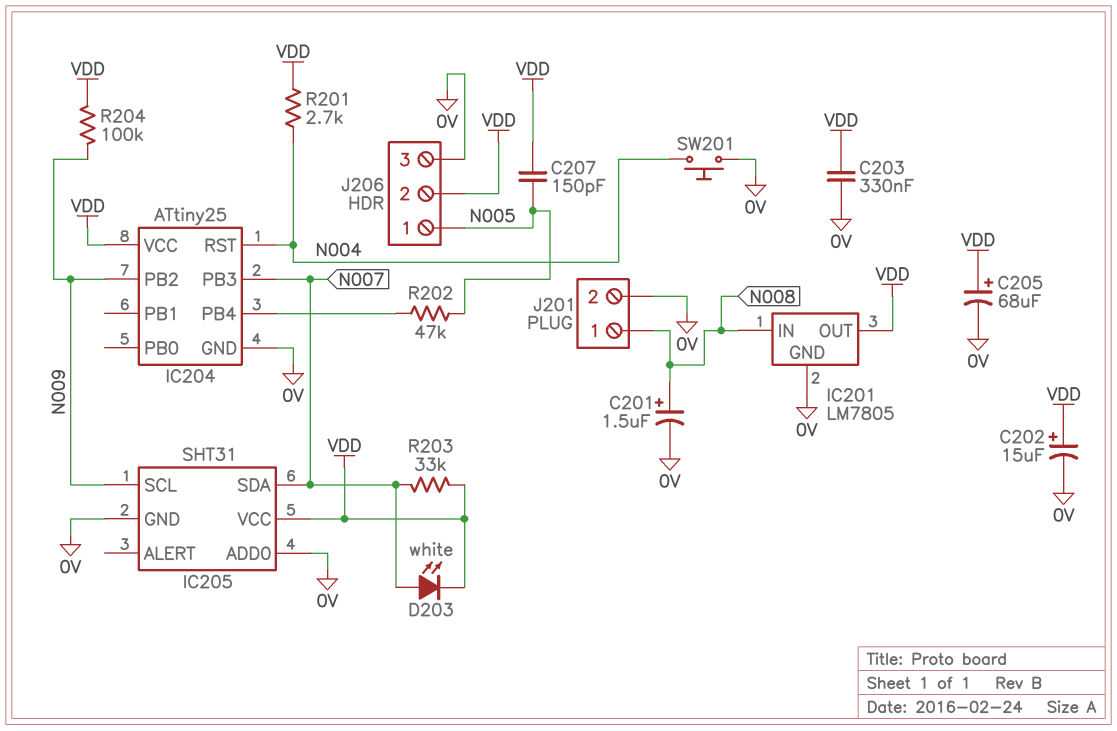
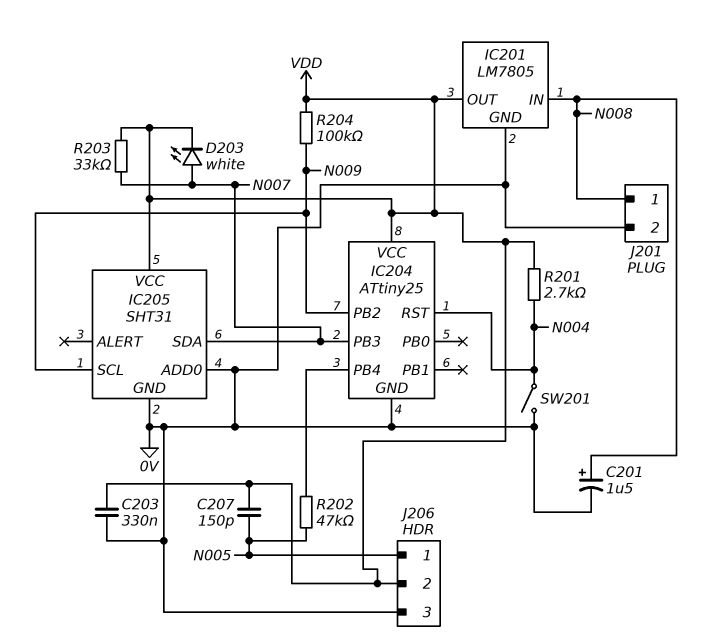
C202: 15uF (plus VDD, minus 0V) -> none
C205: 68uF (plus VDD, minus 0V) -> none
SW201: button (0V, N004) -> switch (0V, N004)

